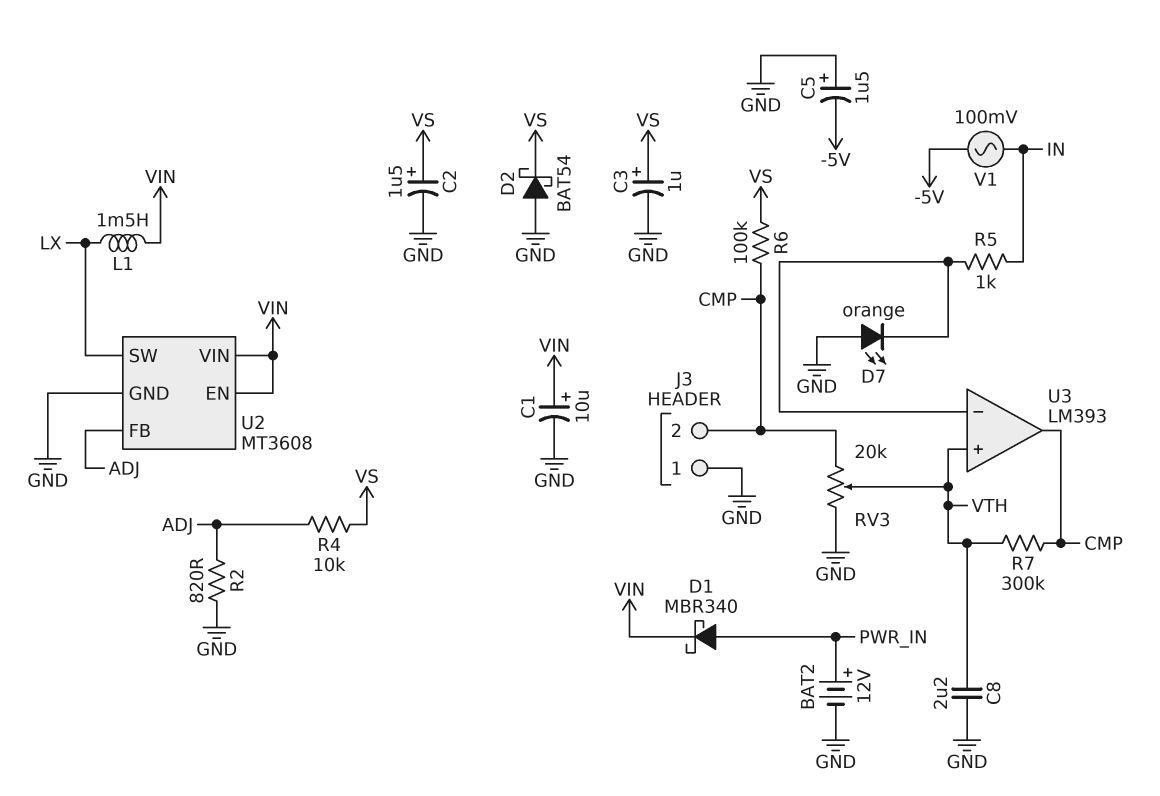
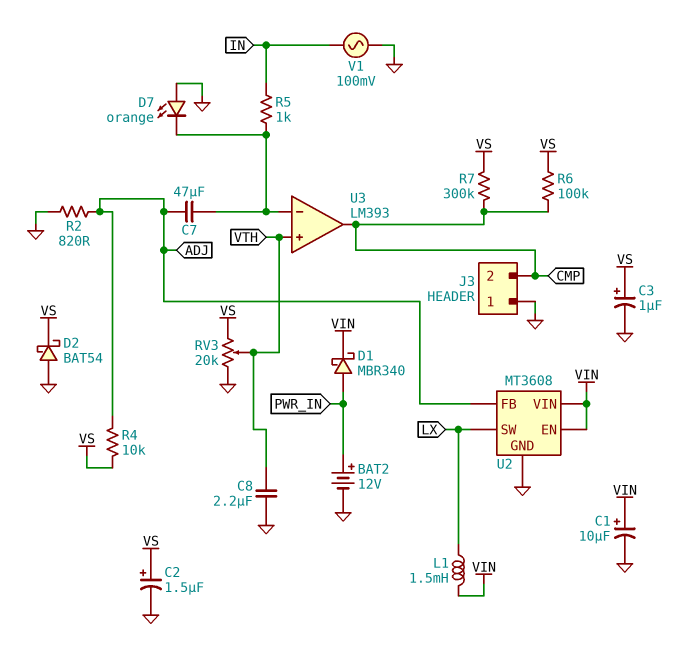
C5: 1.5uF (plus GND, minus -5V) -> none
C7: none -> 47uF (ADJ, U3/in-)
R7: 300k (CMP, VTH) -> 300k (CMP, VS)
RV3: 20k (CMP, GND, wiper VTH) -> 20k (GND, VS, wiper VTH)
V1: AC 100mV (-5V, IN) -> AC 100mV (GND, IN)

